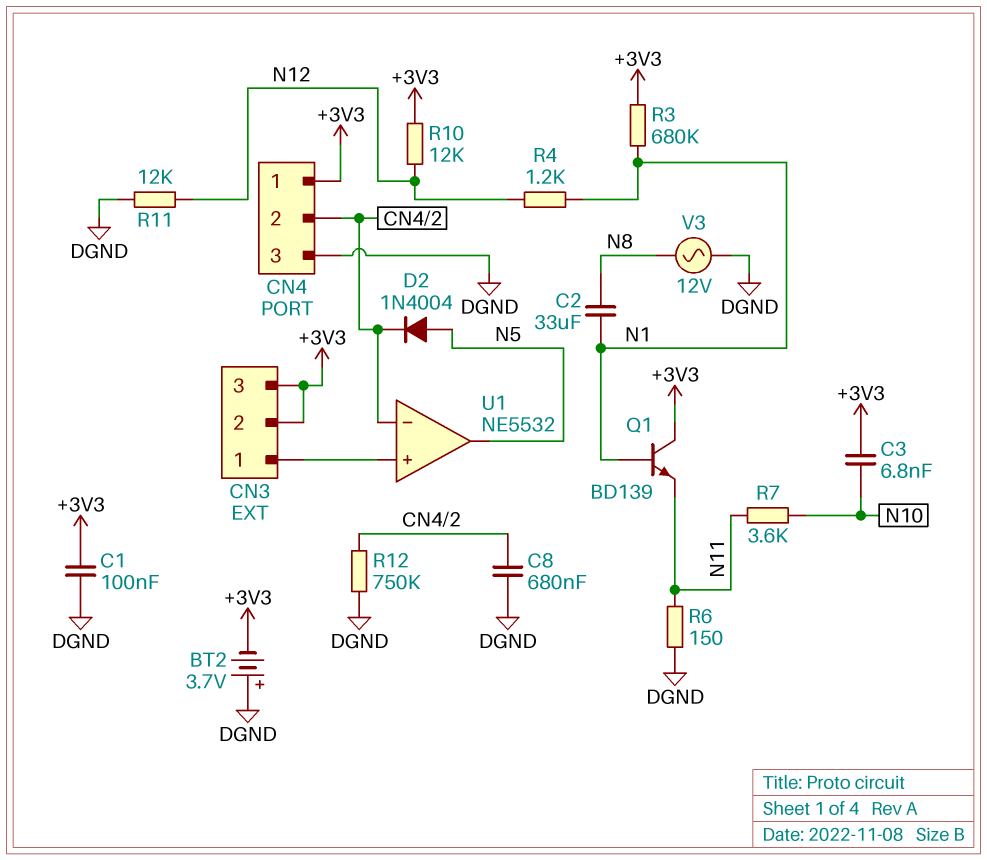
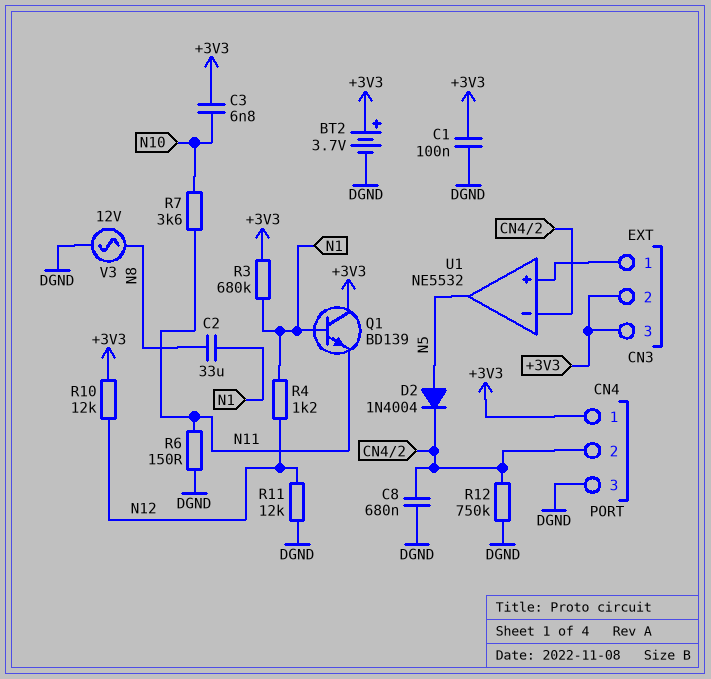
BT2: 3.7V (plus DGND, minus +3V3) -> 3.7V (plus +3V3, minus DGND)

